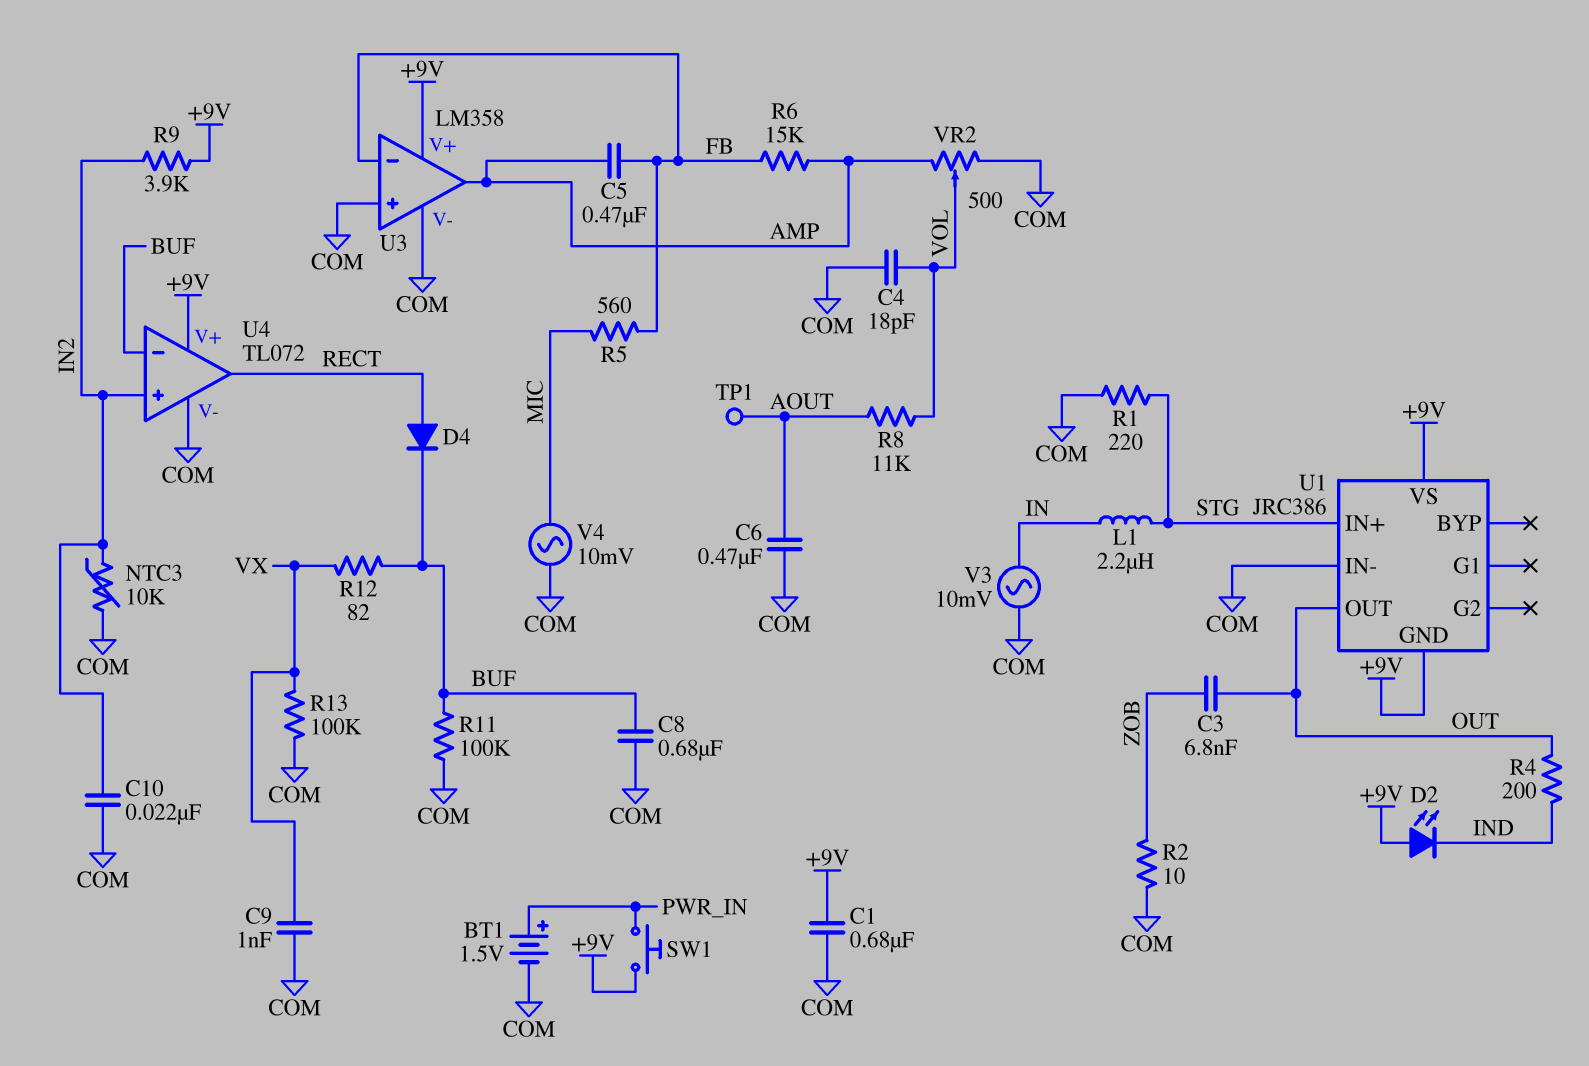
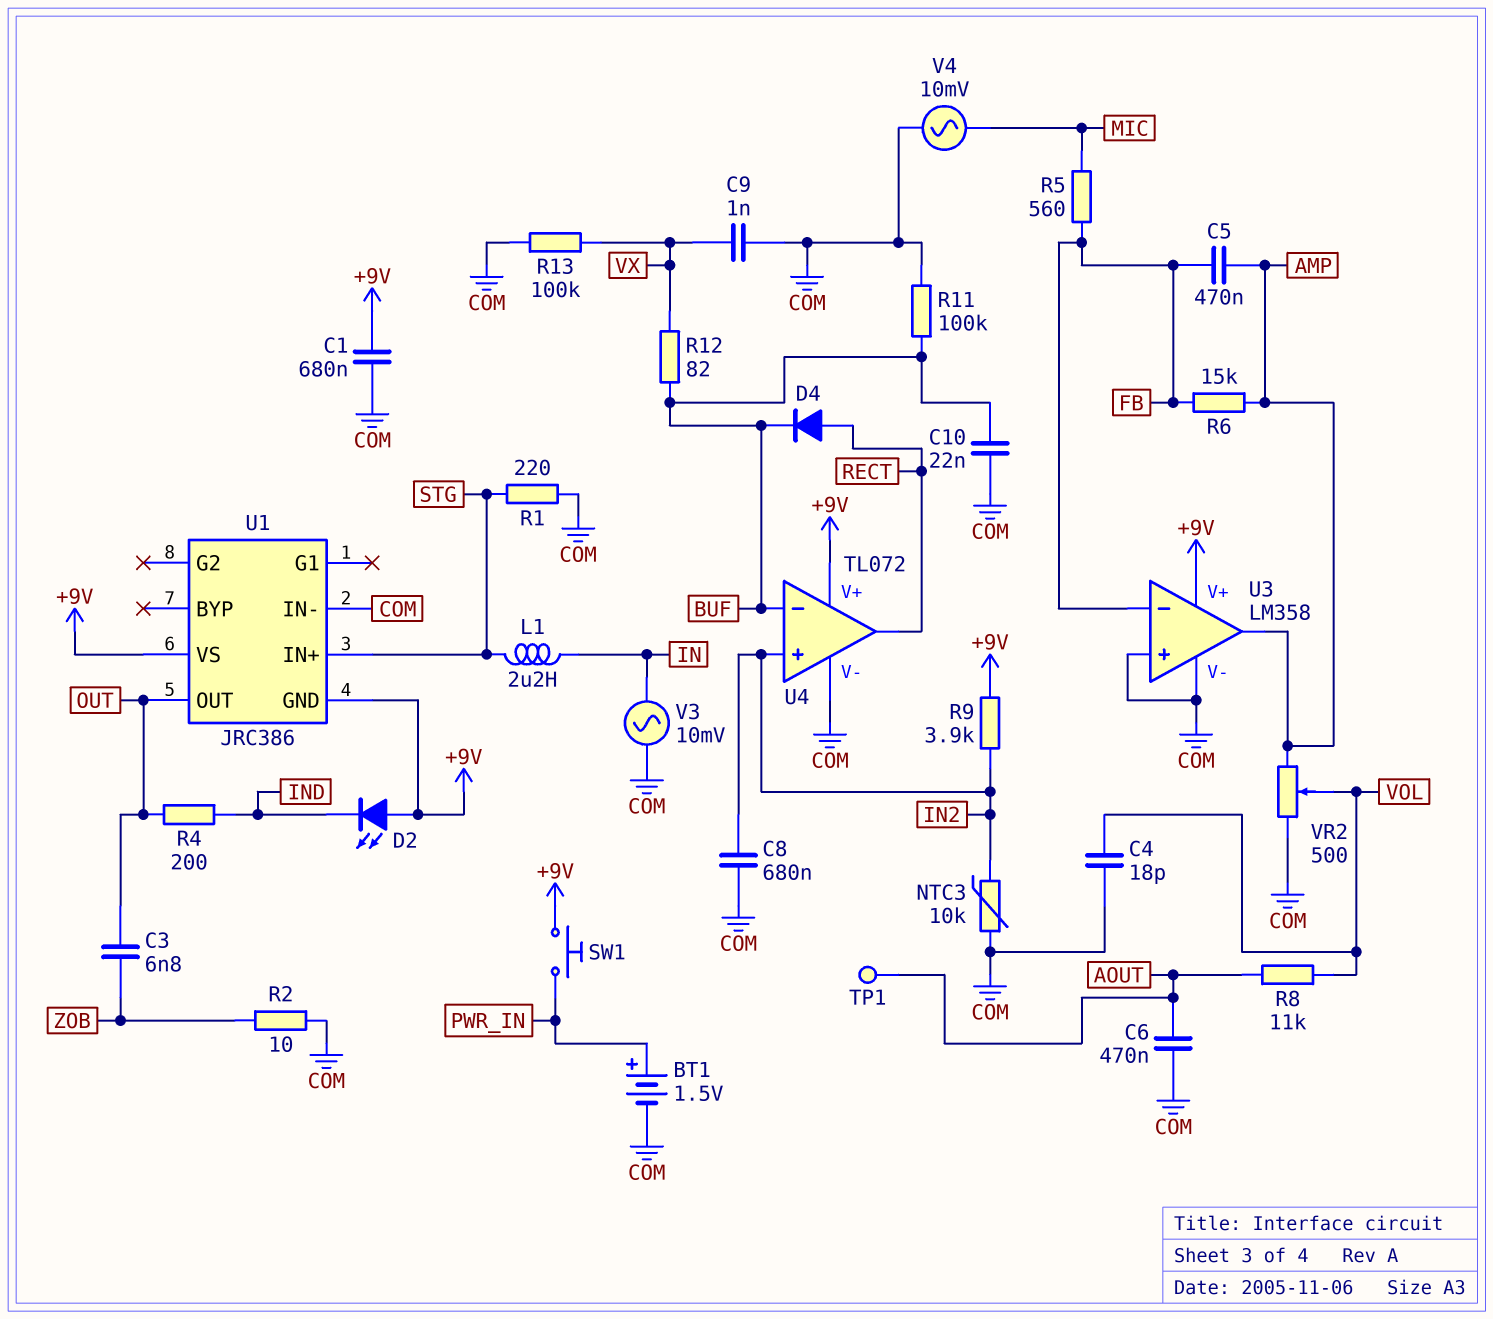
C8: 680nF (BUF, COM) -> 680nF (COM, IN2)
C10: 22nF (COM, IN2) -> 22nF (BUF, COM)

